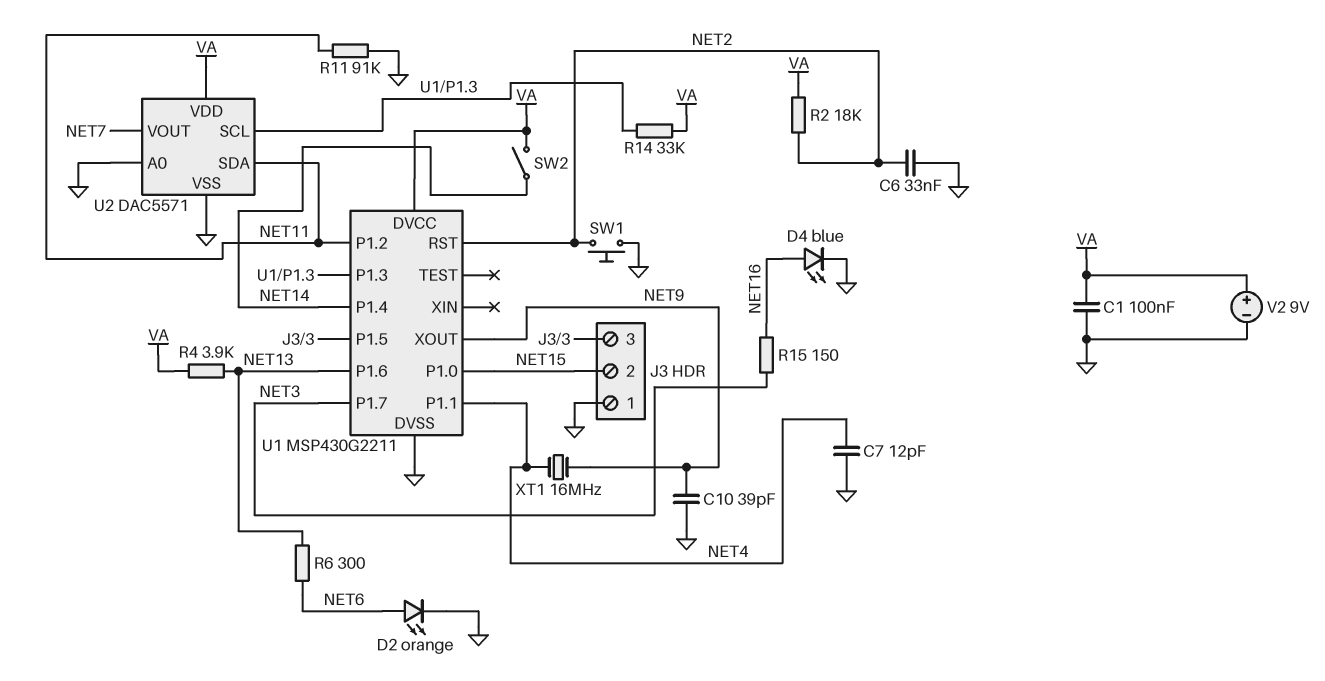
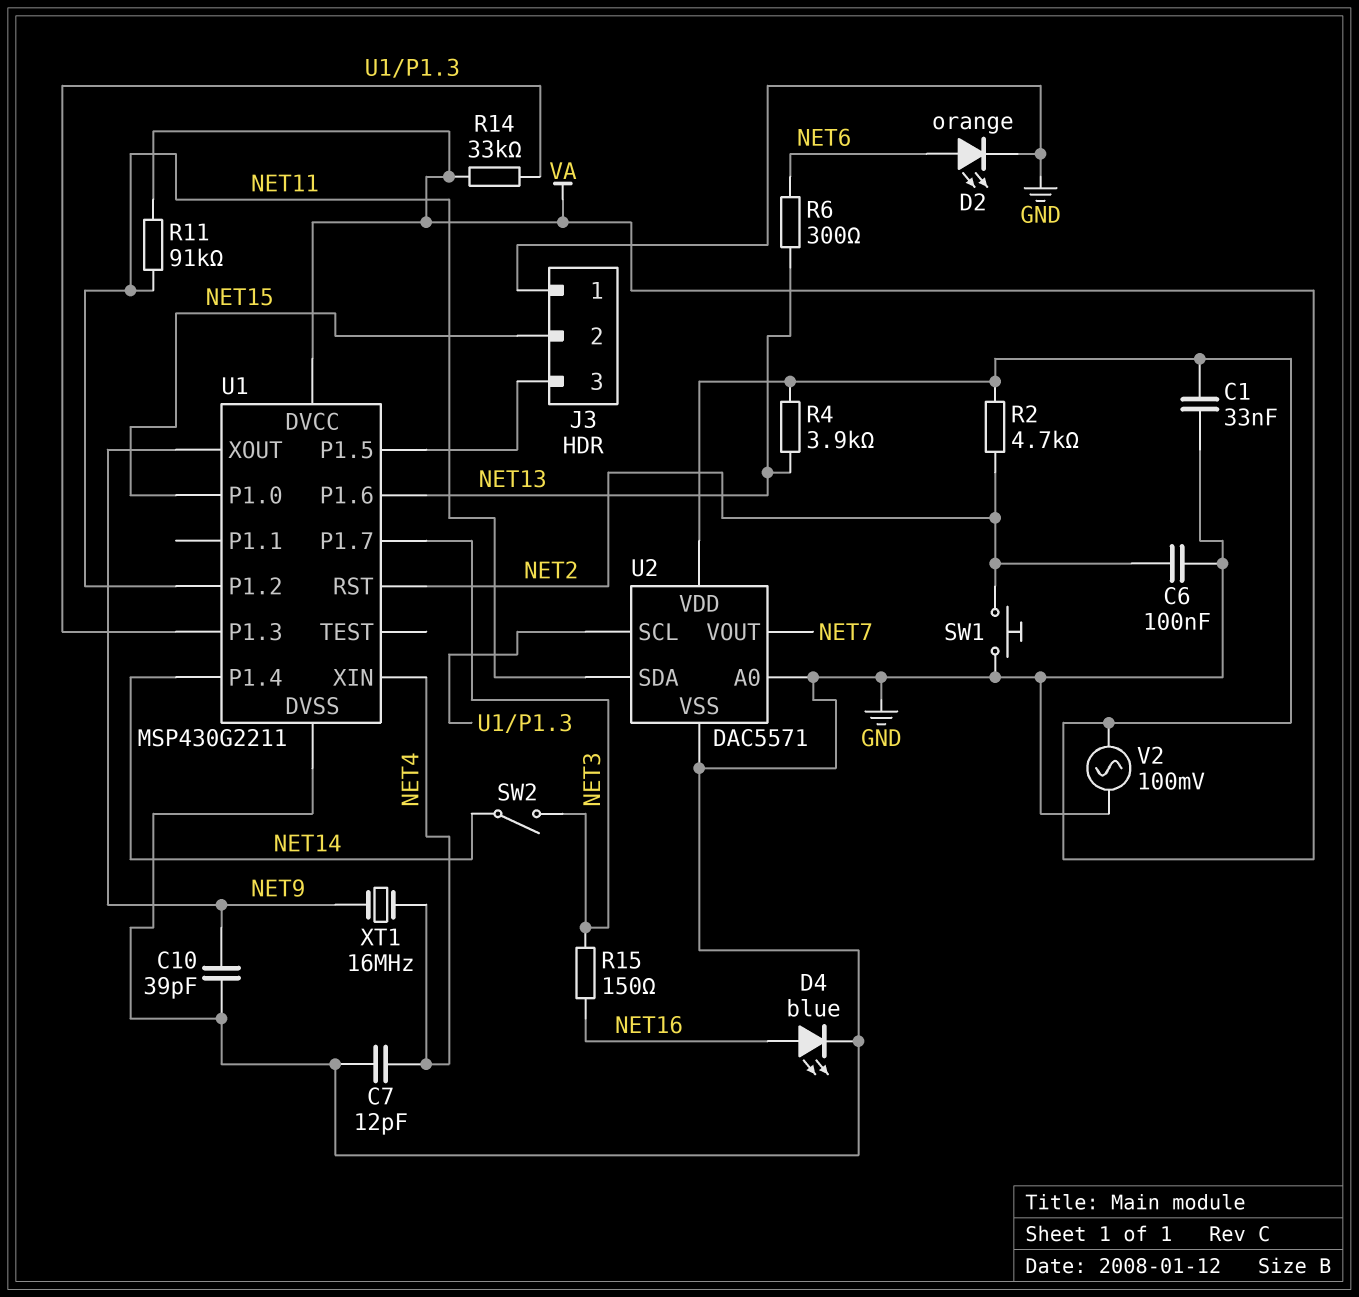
C1: 100nF (GND, VA) -> 33nF (GND, VA)
C6: 33nF (GND, NET2) -> 100nF (GND, NET2)
R2: 18k (NET2, VA) -> 4.7k (NET2, VA)
R11: 91k (GND, NET11) -> 91k (NET11, VA)
SW2: switch (NET14, VA) -> switch (NET3, NET14)
U1 pin P1.1: NET4 -> none
U1 pin XIN: none -> NET4
V2: 9V (plus VA, minus GND) -> AC 100mV (GND, VA)

